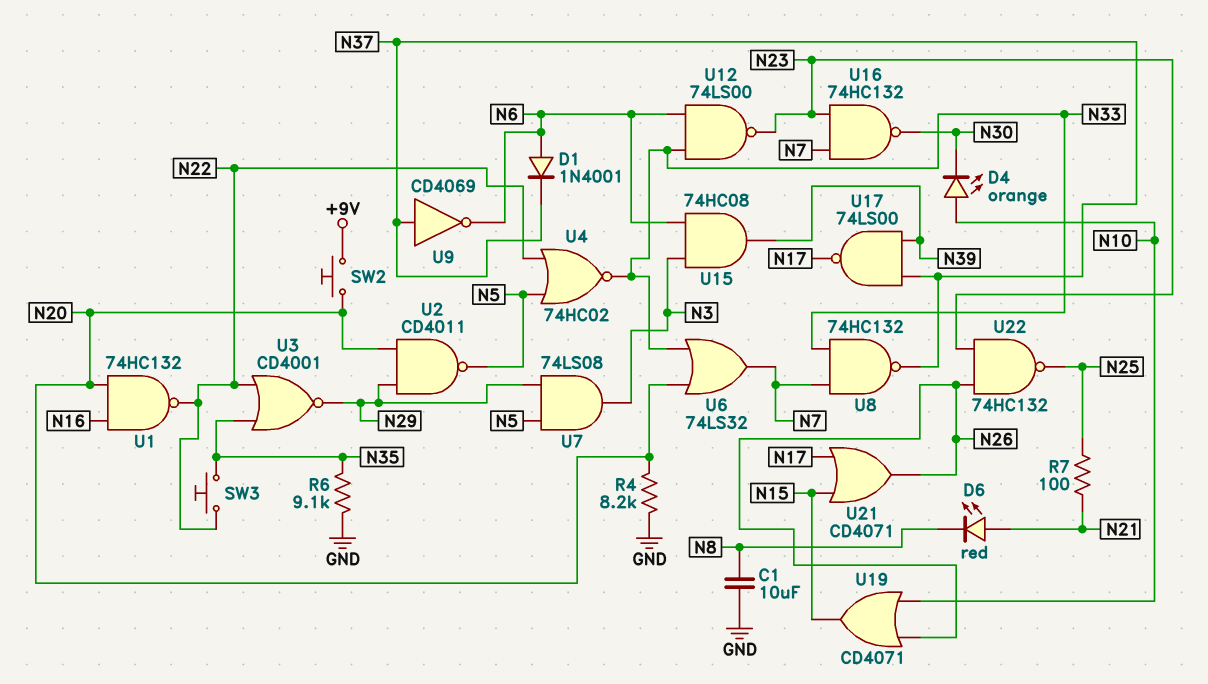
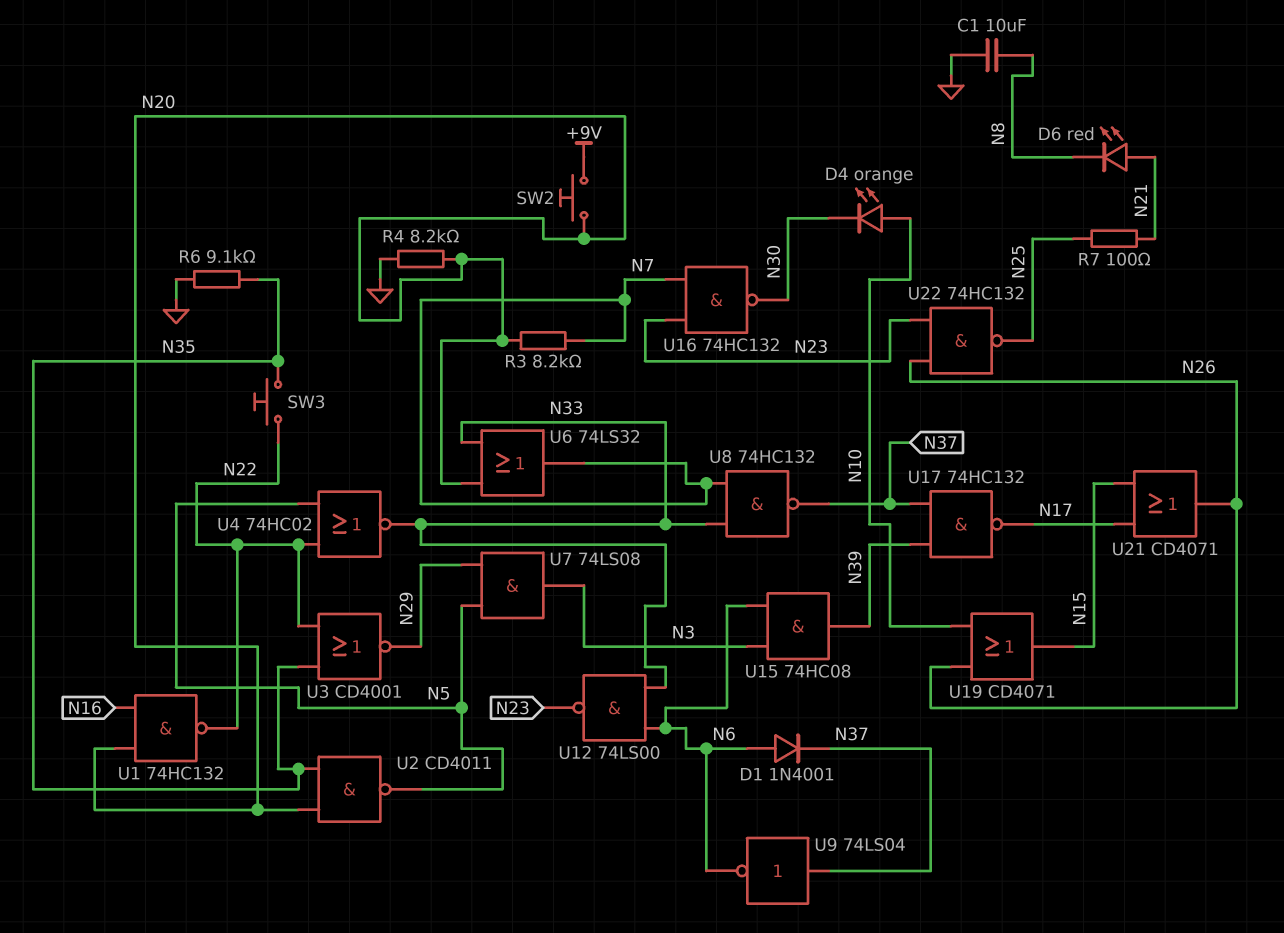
R3: none -> 8.2k (N7, N20)
U2: NAND CD4011 (in N20, in N29, out N5) -> NAND CD4011 (in N20, in N35, out N5)
U9: NOT CD4069 (in N37, out N6) -> NOT 74LS04 (in N37, out N6)
U17: NAND 74LS00 (in N37, in N39, out N17) -> NAND 74HC132 (in N37, in N39, out N17)

